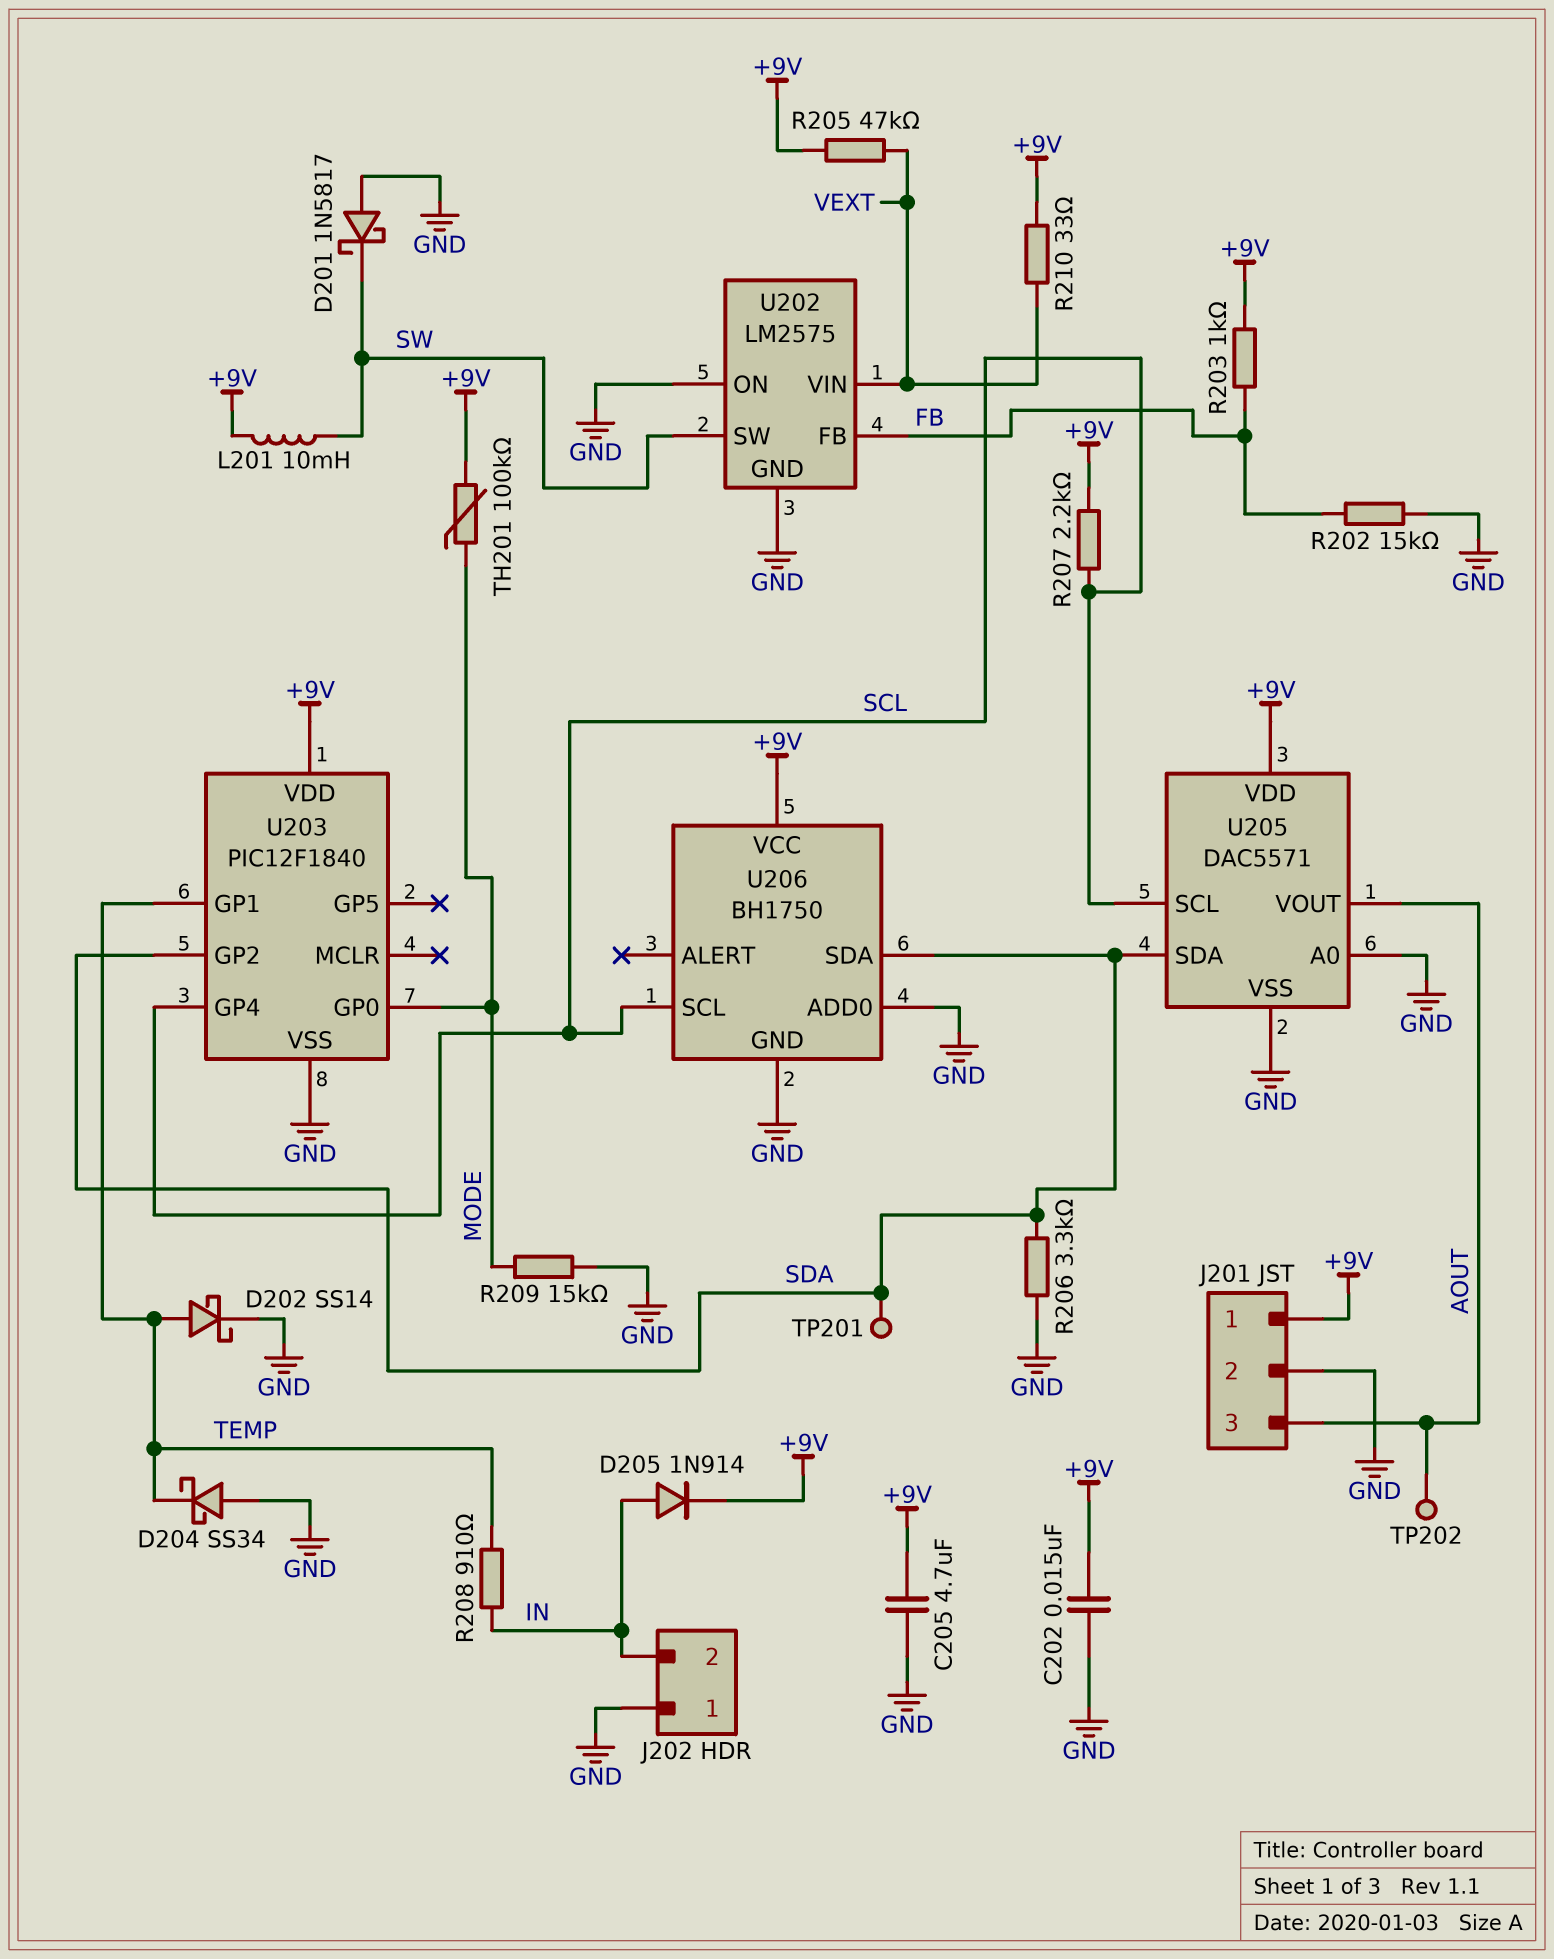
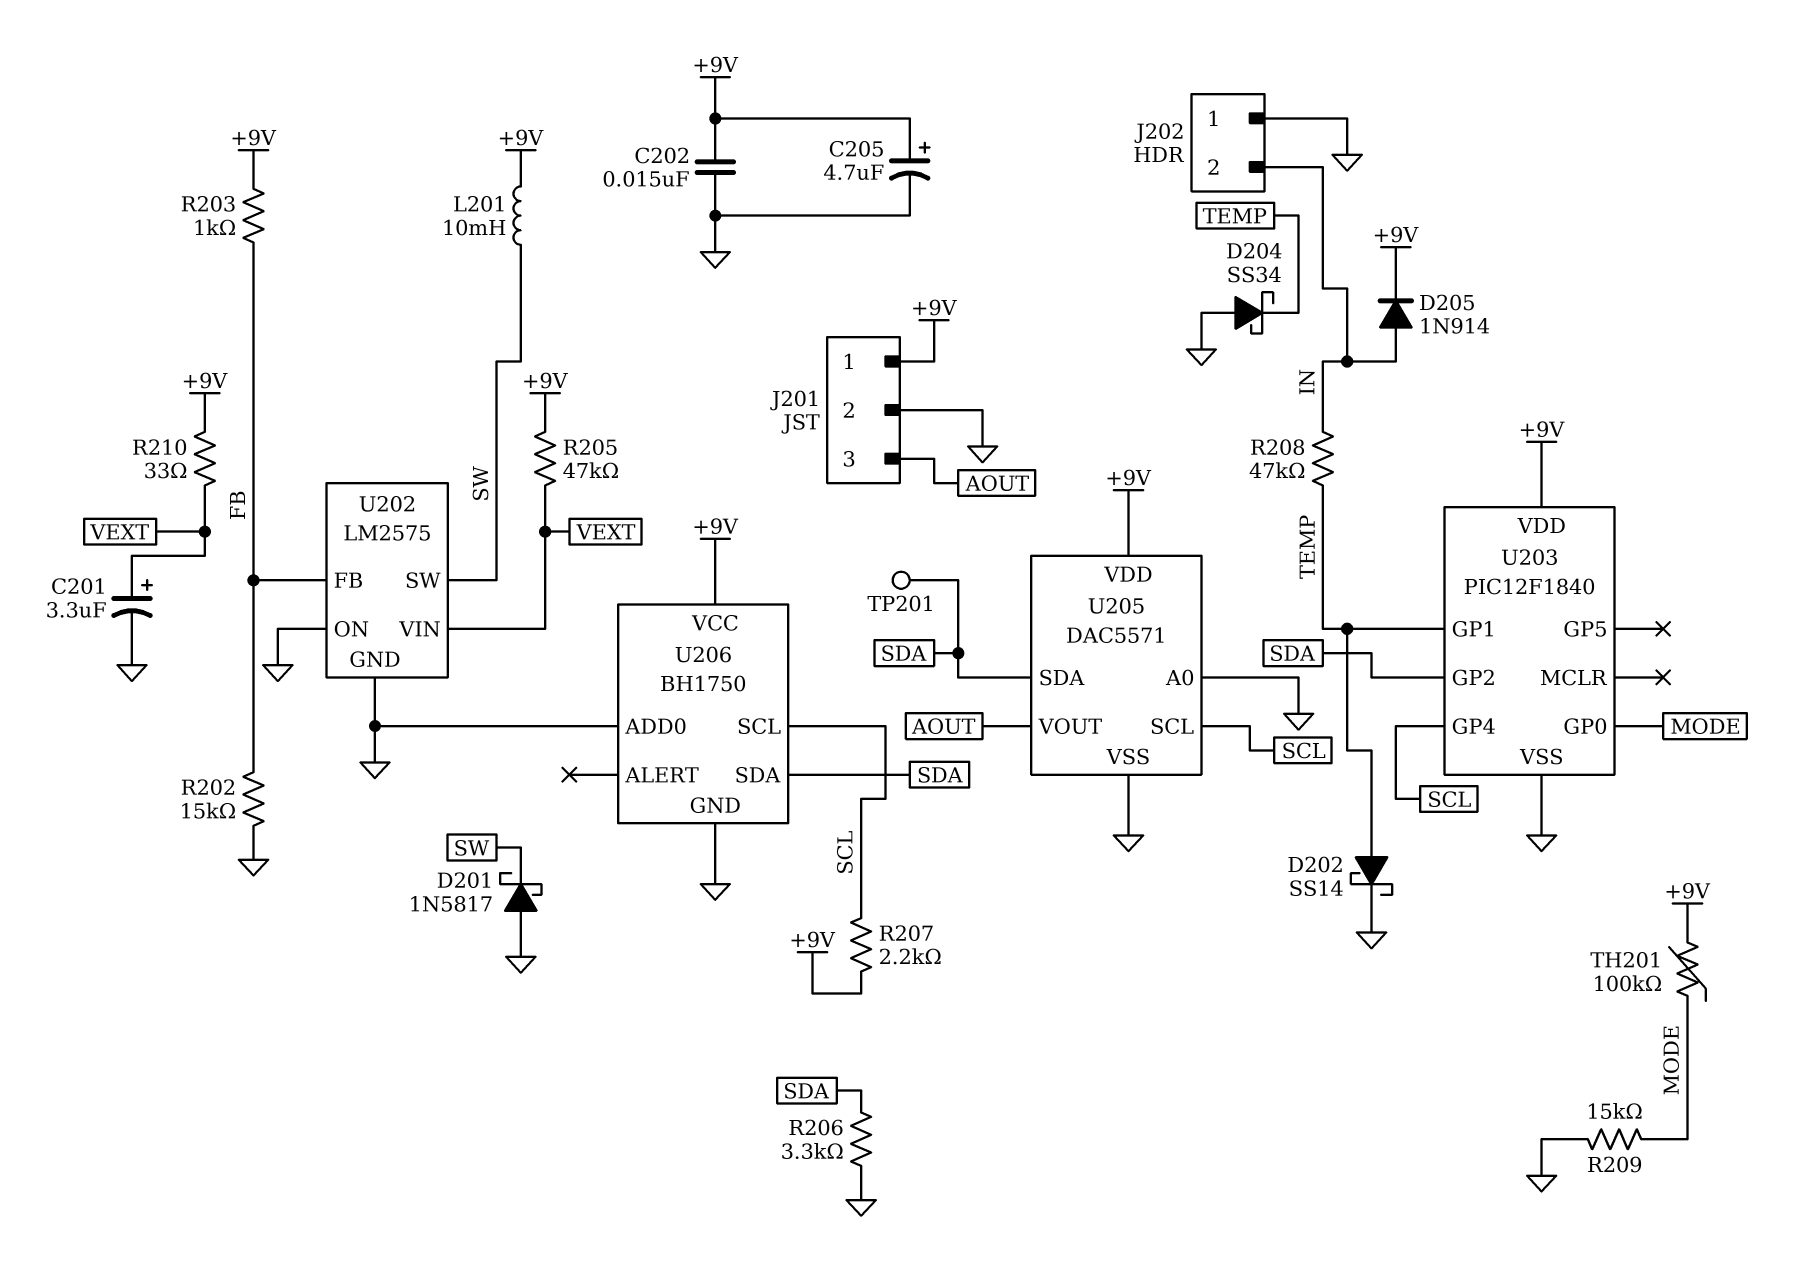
C201: none -> 3.3uF (plus VEXT, minus GND)
C205: 4.7uF (+9V, GND) -> 4.7uF (plus +9V, minus GND)
R208: 910 (IN, TEMP) -> 47k (IN, TEMP)
TP202: test point (AOUT) -> none

